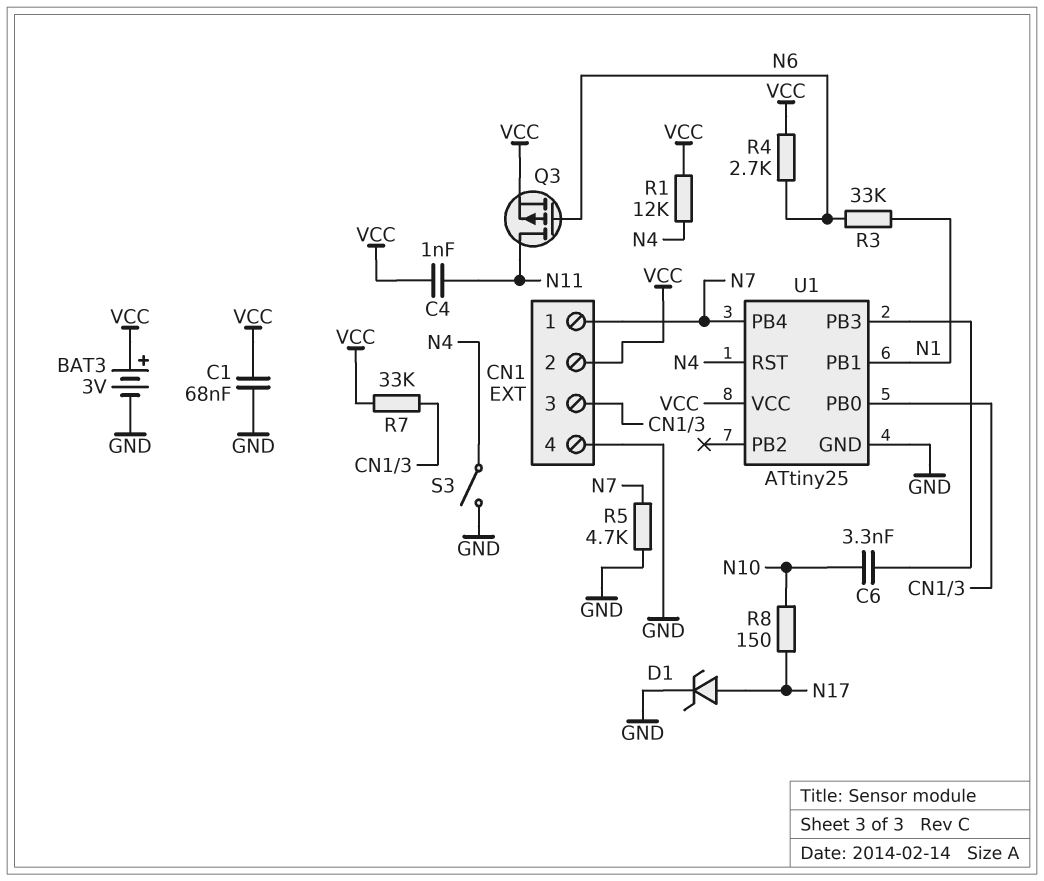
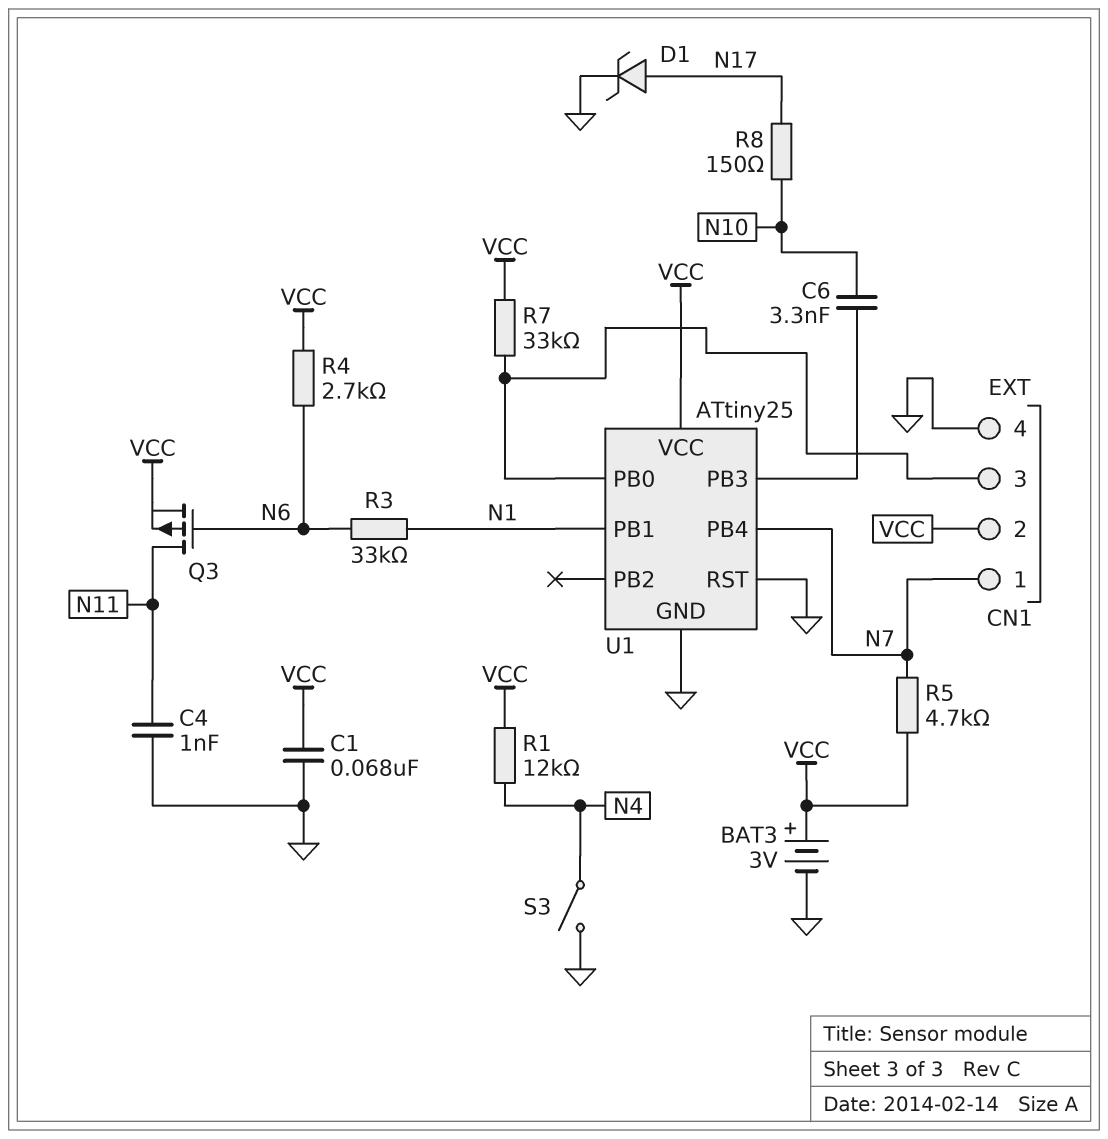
C4: 1nF (N11, VCC) -> 1nF (GND, N11)
R5: 4.7k (GND, N7) -> 4.7k (N7, VCC)
U1 pin RST: N4 -> GND

